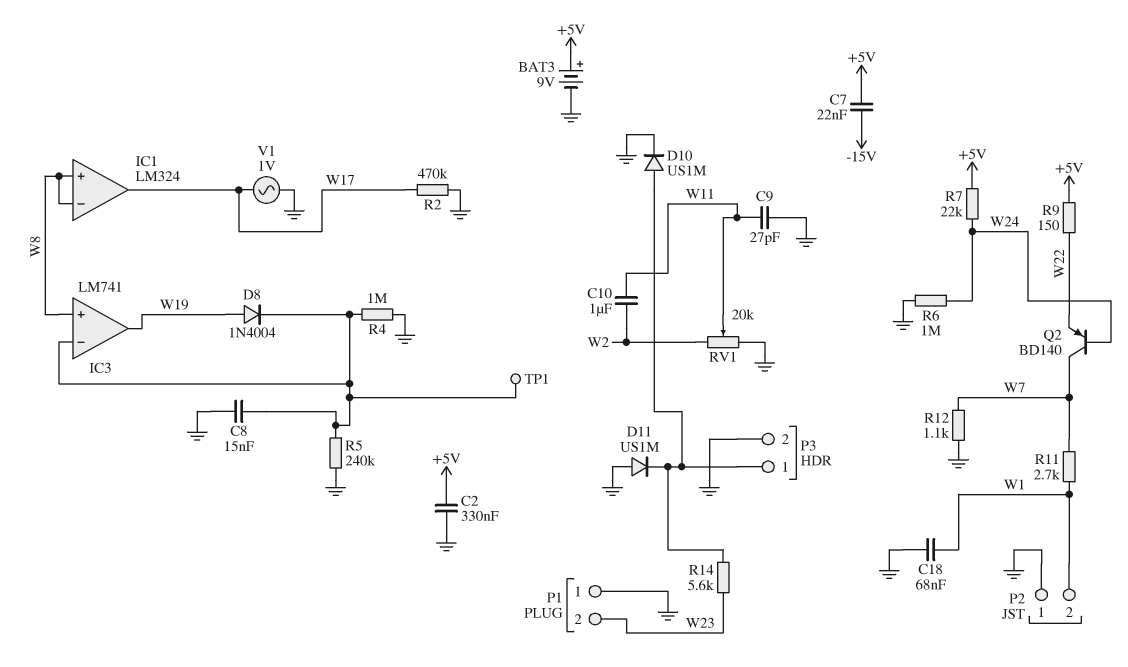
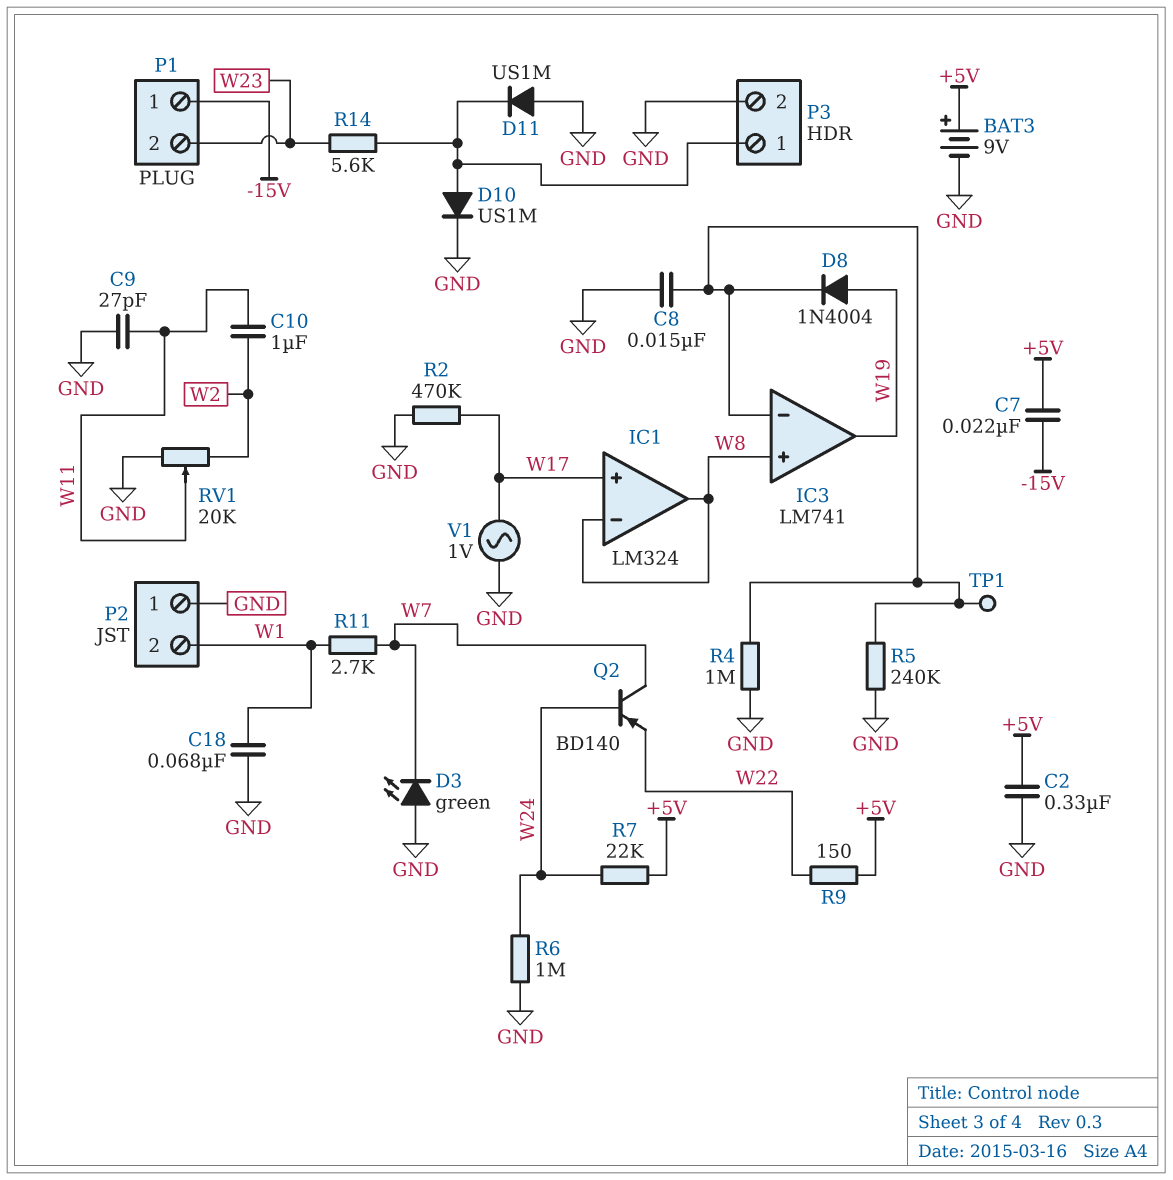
D3: none -> LED green (A GND, K W7)
IC1 pin in+: W8 -> W17
IC1 pin out: W17 -> W8
P1 pin 1: GND -> -15V
R12: 1.1k (GND, W7) -> none

